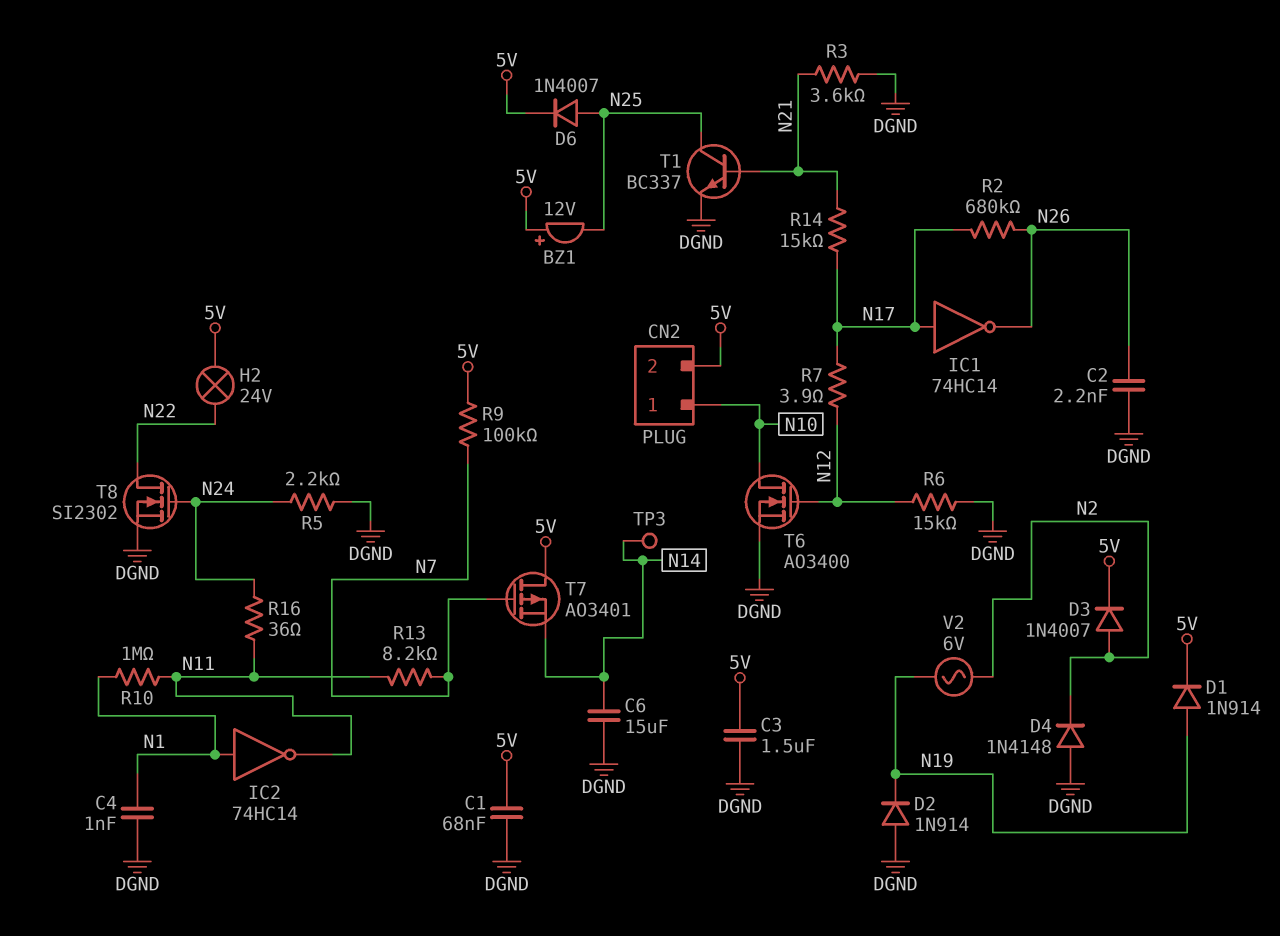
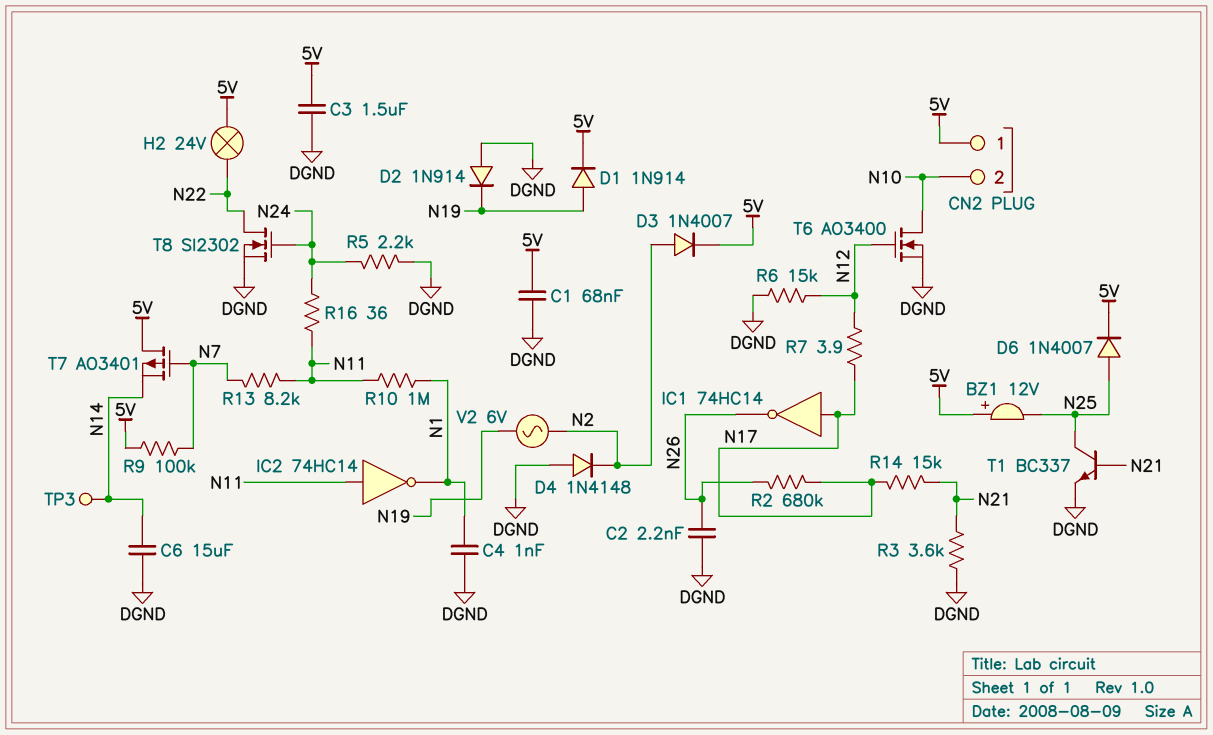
CN2 pin 1: N10 -> 5V
CN2 pin 2: 5V -> N10
IC2: NOT 74HC14 (in N1, out N11) -> NOT 74HC14 (in N11, out N1)

